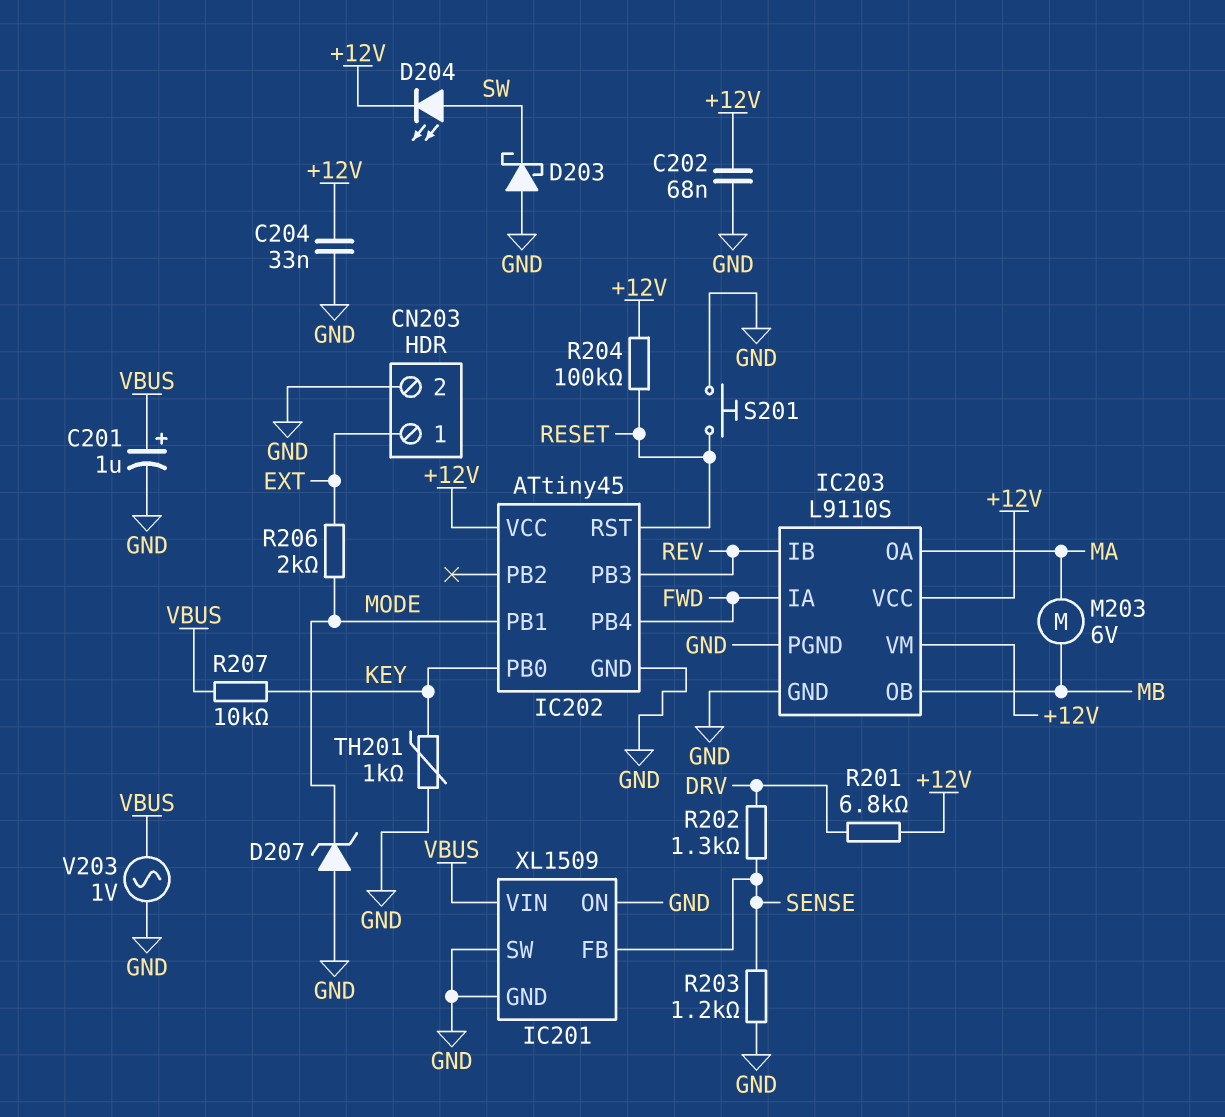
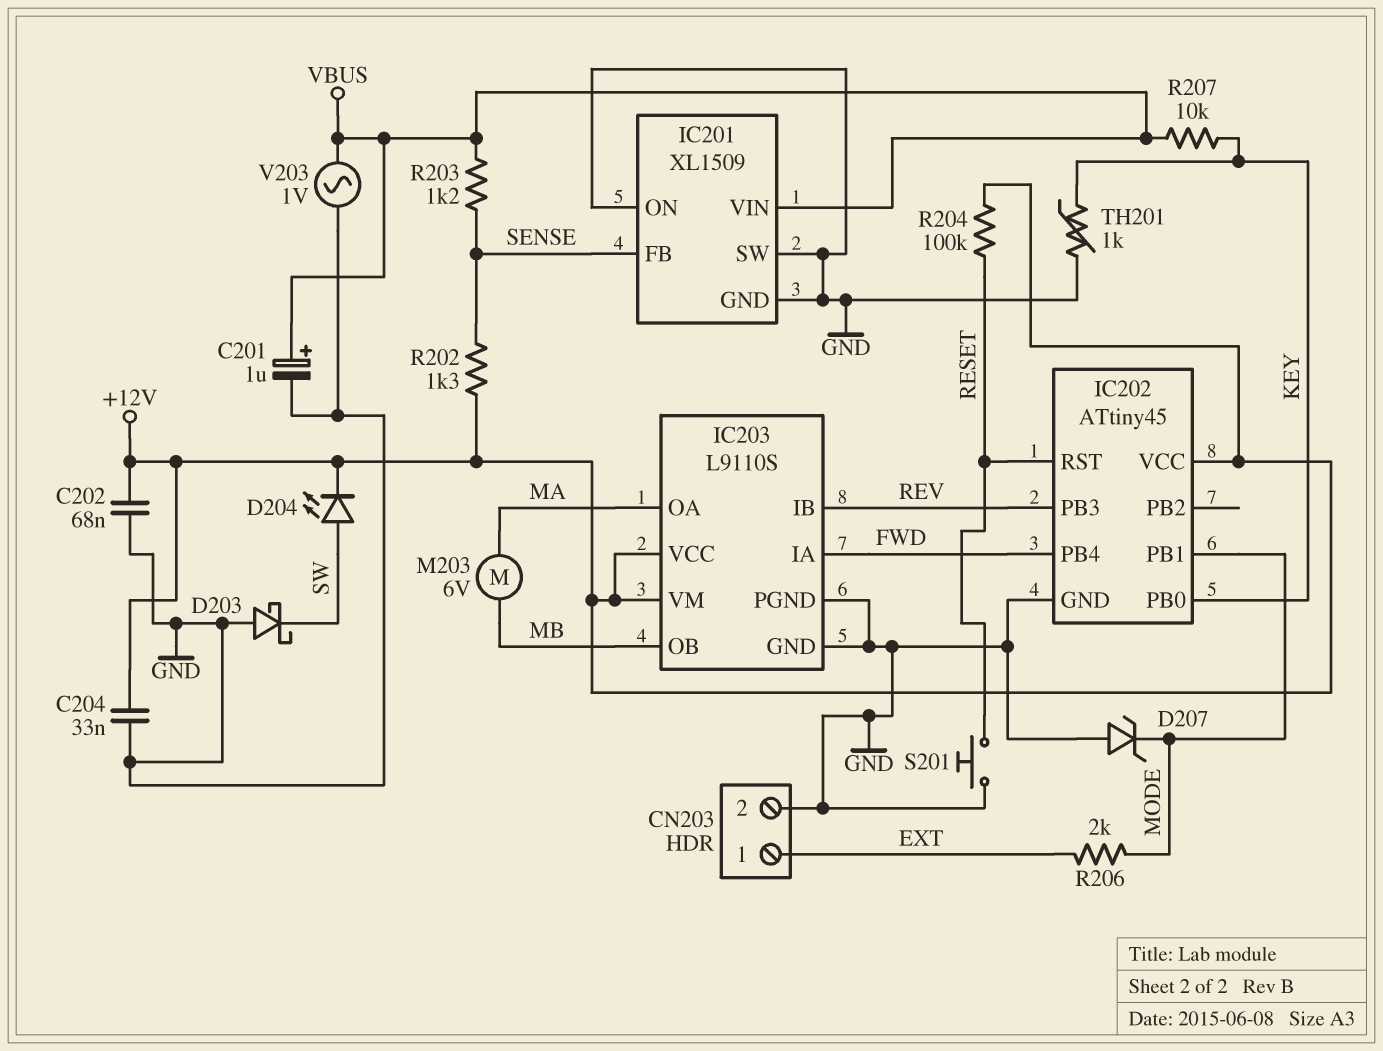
R201: 6.8k (+12V, DRV) -> none
R202: 1.3k (DRV, SENSE) -> 1.3k (+12V, SENSE)
R203: 1.2k (GND, SENSE) -> 1.2k (SENSE, VBUS)

